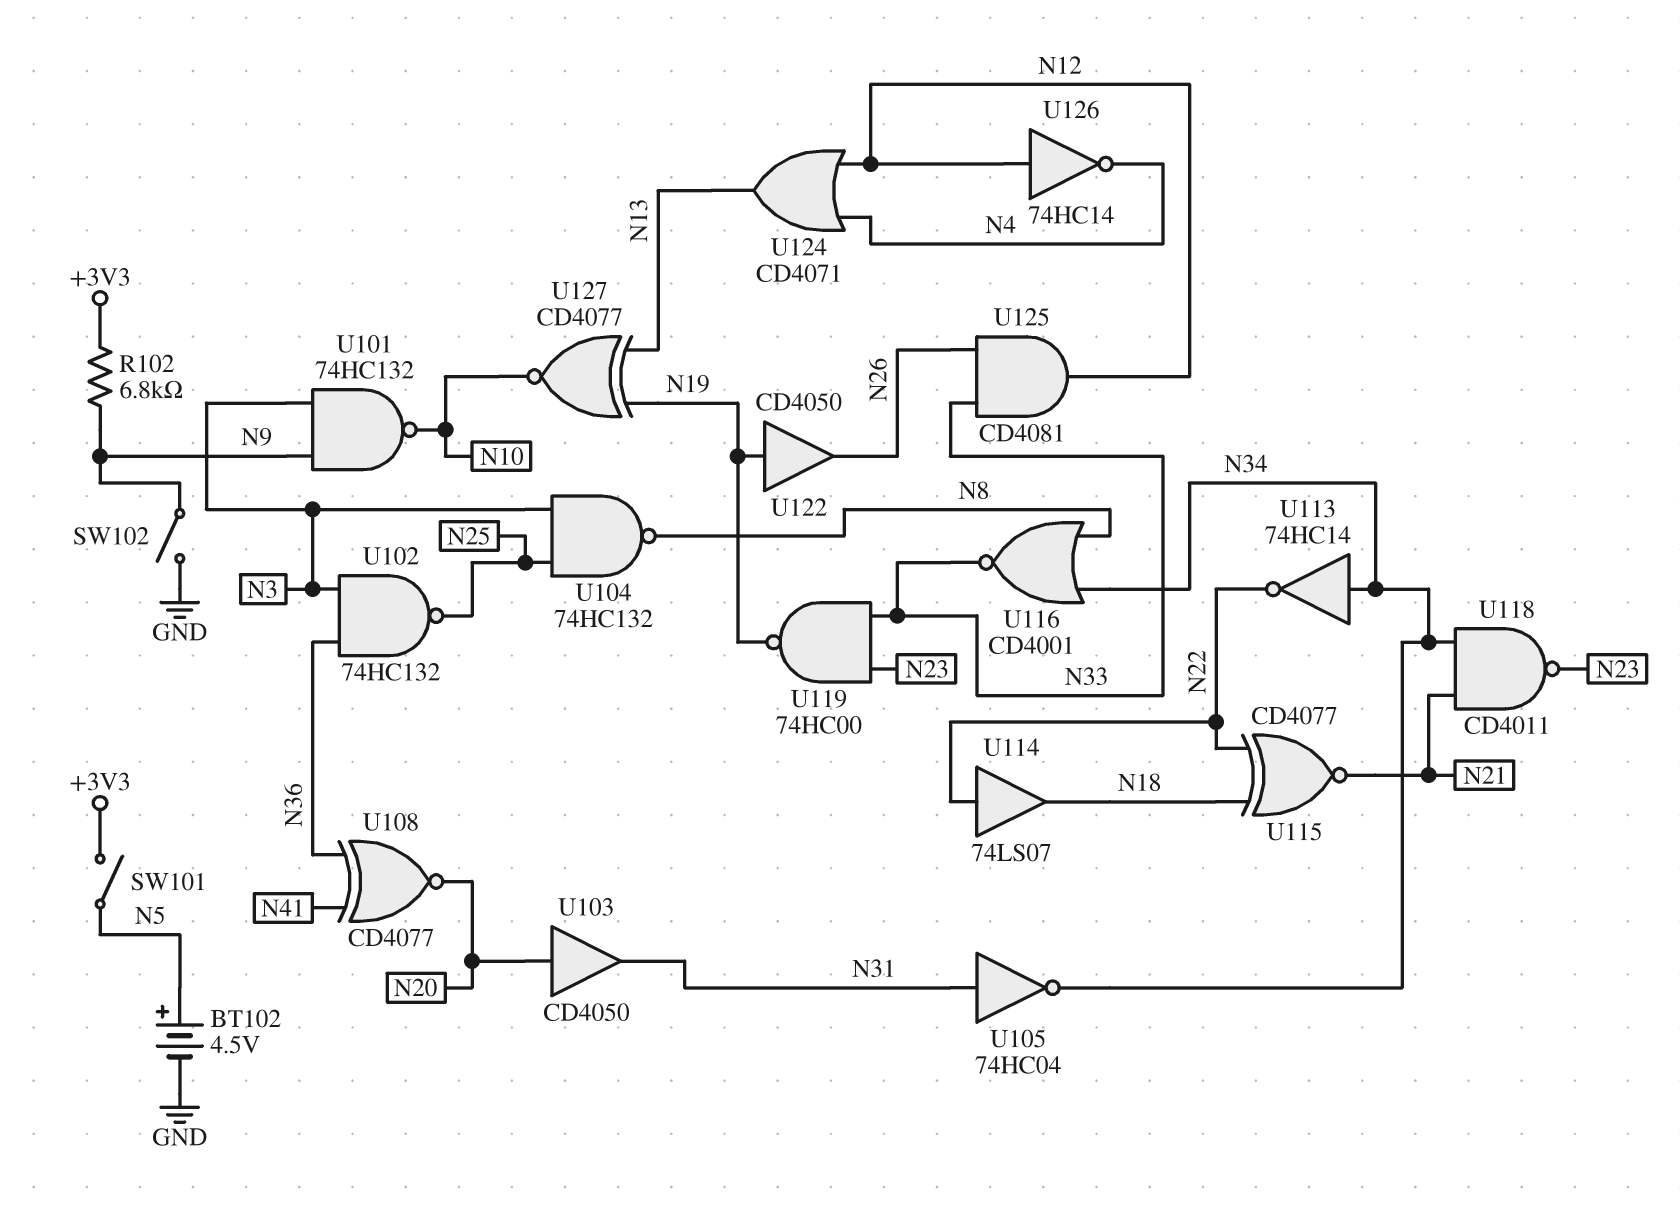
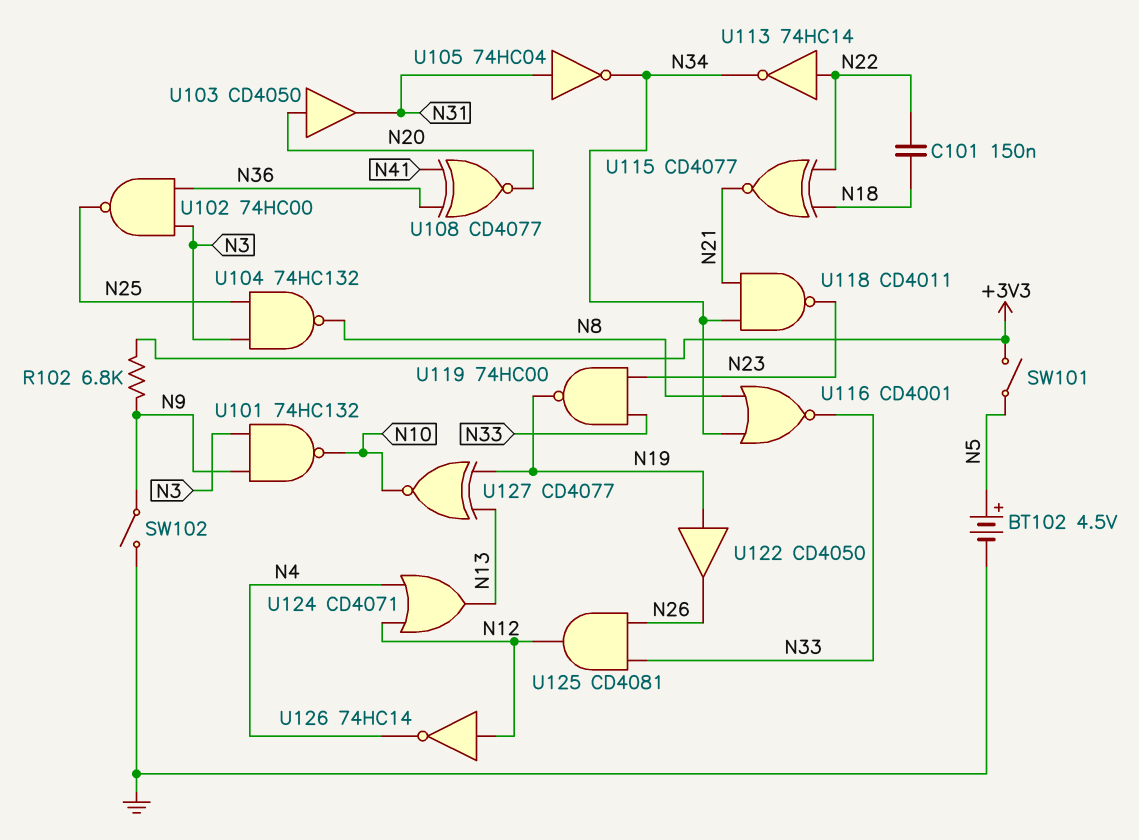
C101: none -> 150nF (N18, N22)
U102: NAND 74HC132 (in N3, in N36, out N25) -> NAND 74HC00 (in N3, in N36, out N25)
U113: NOT 74HC14 (in N34, out N22) -> NOT 74HC14 (in N22, out N34)
U114: buffer 74LS07 (in N22, out N18) -> none

